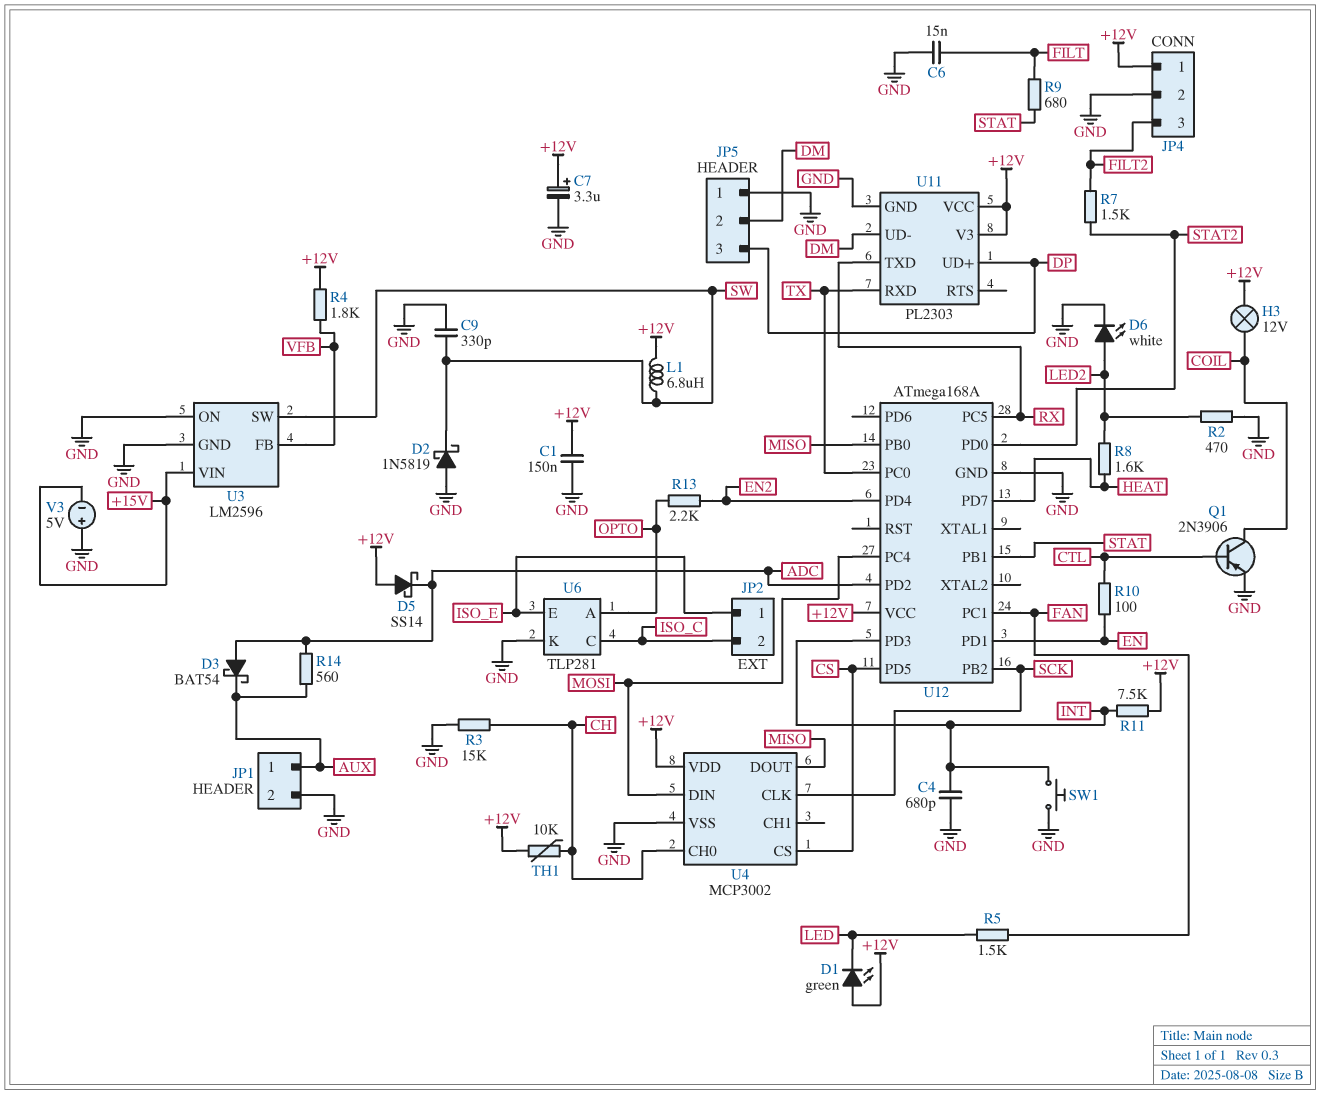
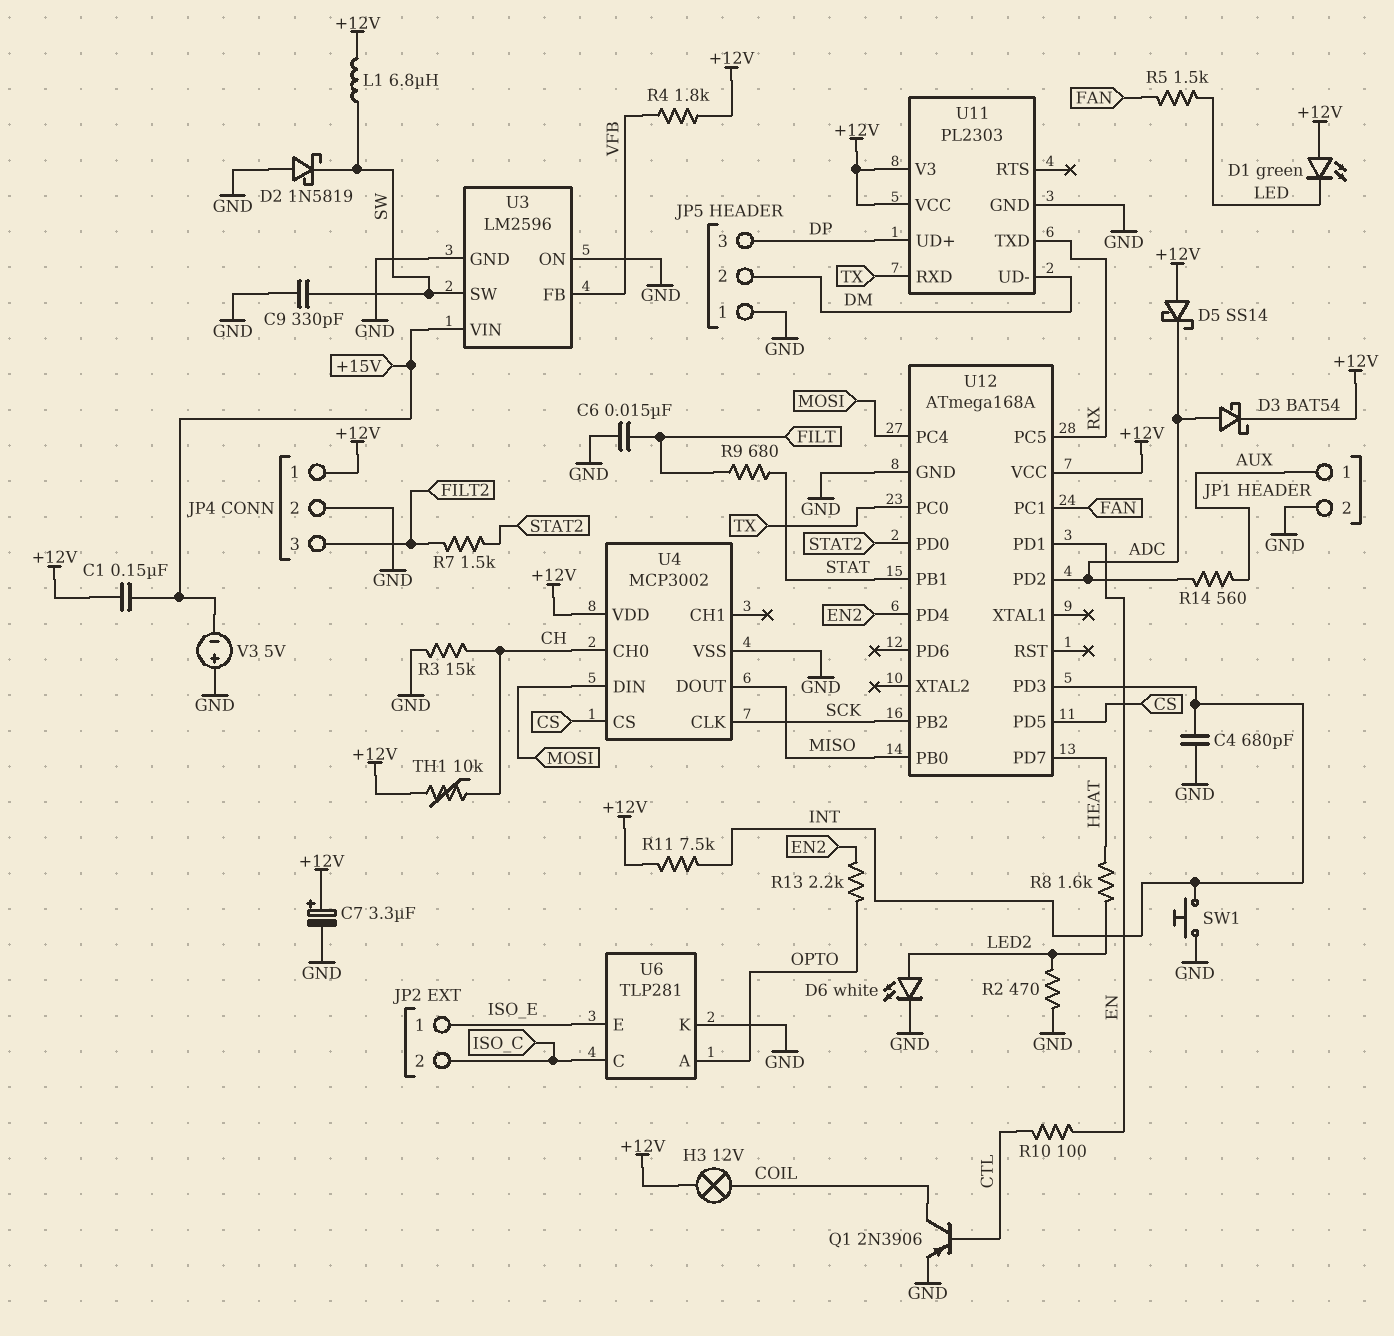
C1: 150nF (+12V, GND) -> 150nF (+12V, +15V)
D3: schottky BAT54 (A ADC, K AUX) -> schottky BAT54 (A ADC, K +12V)

